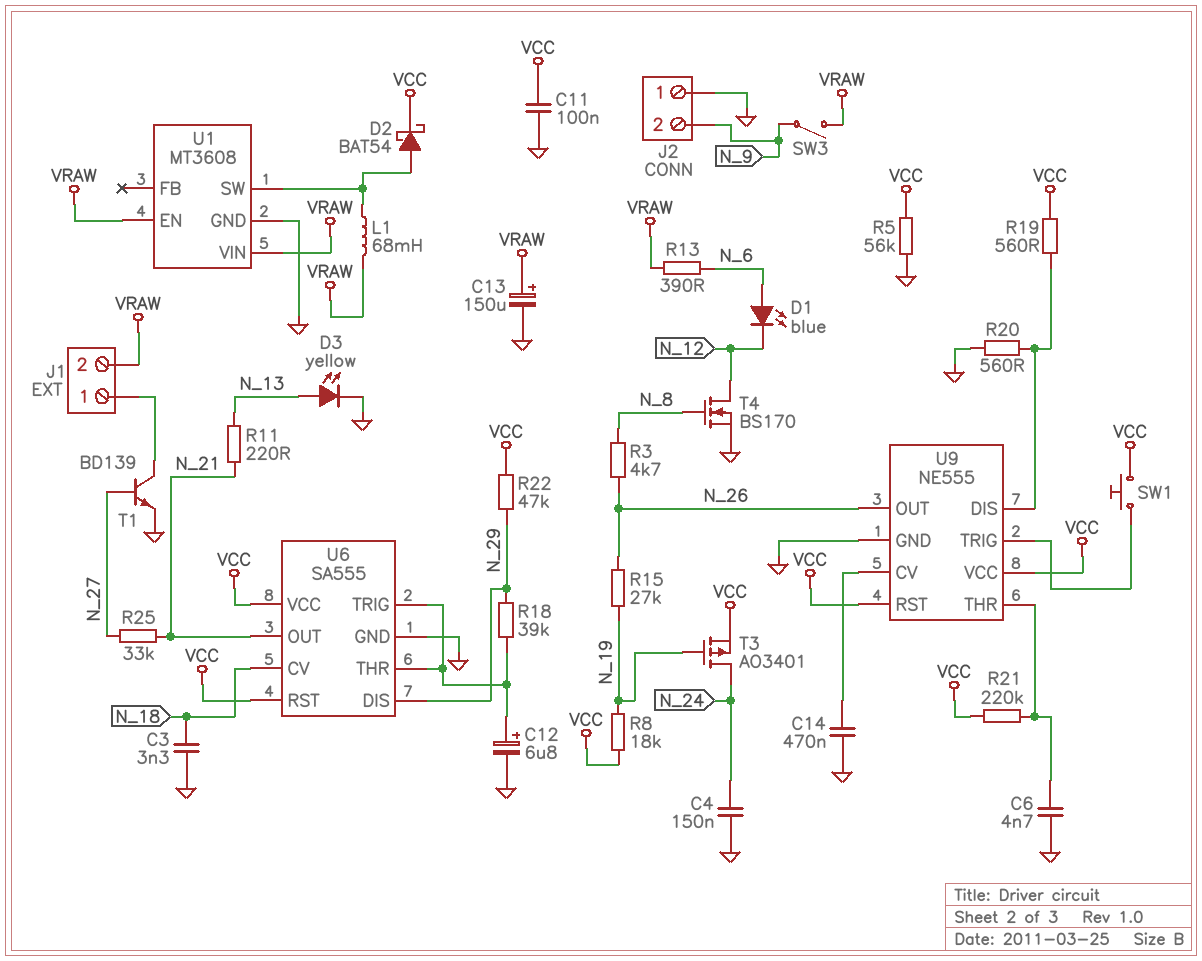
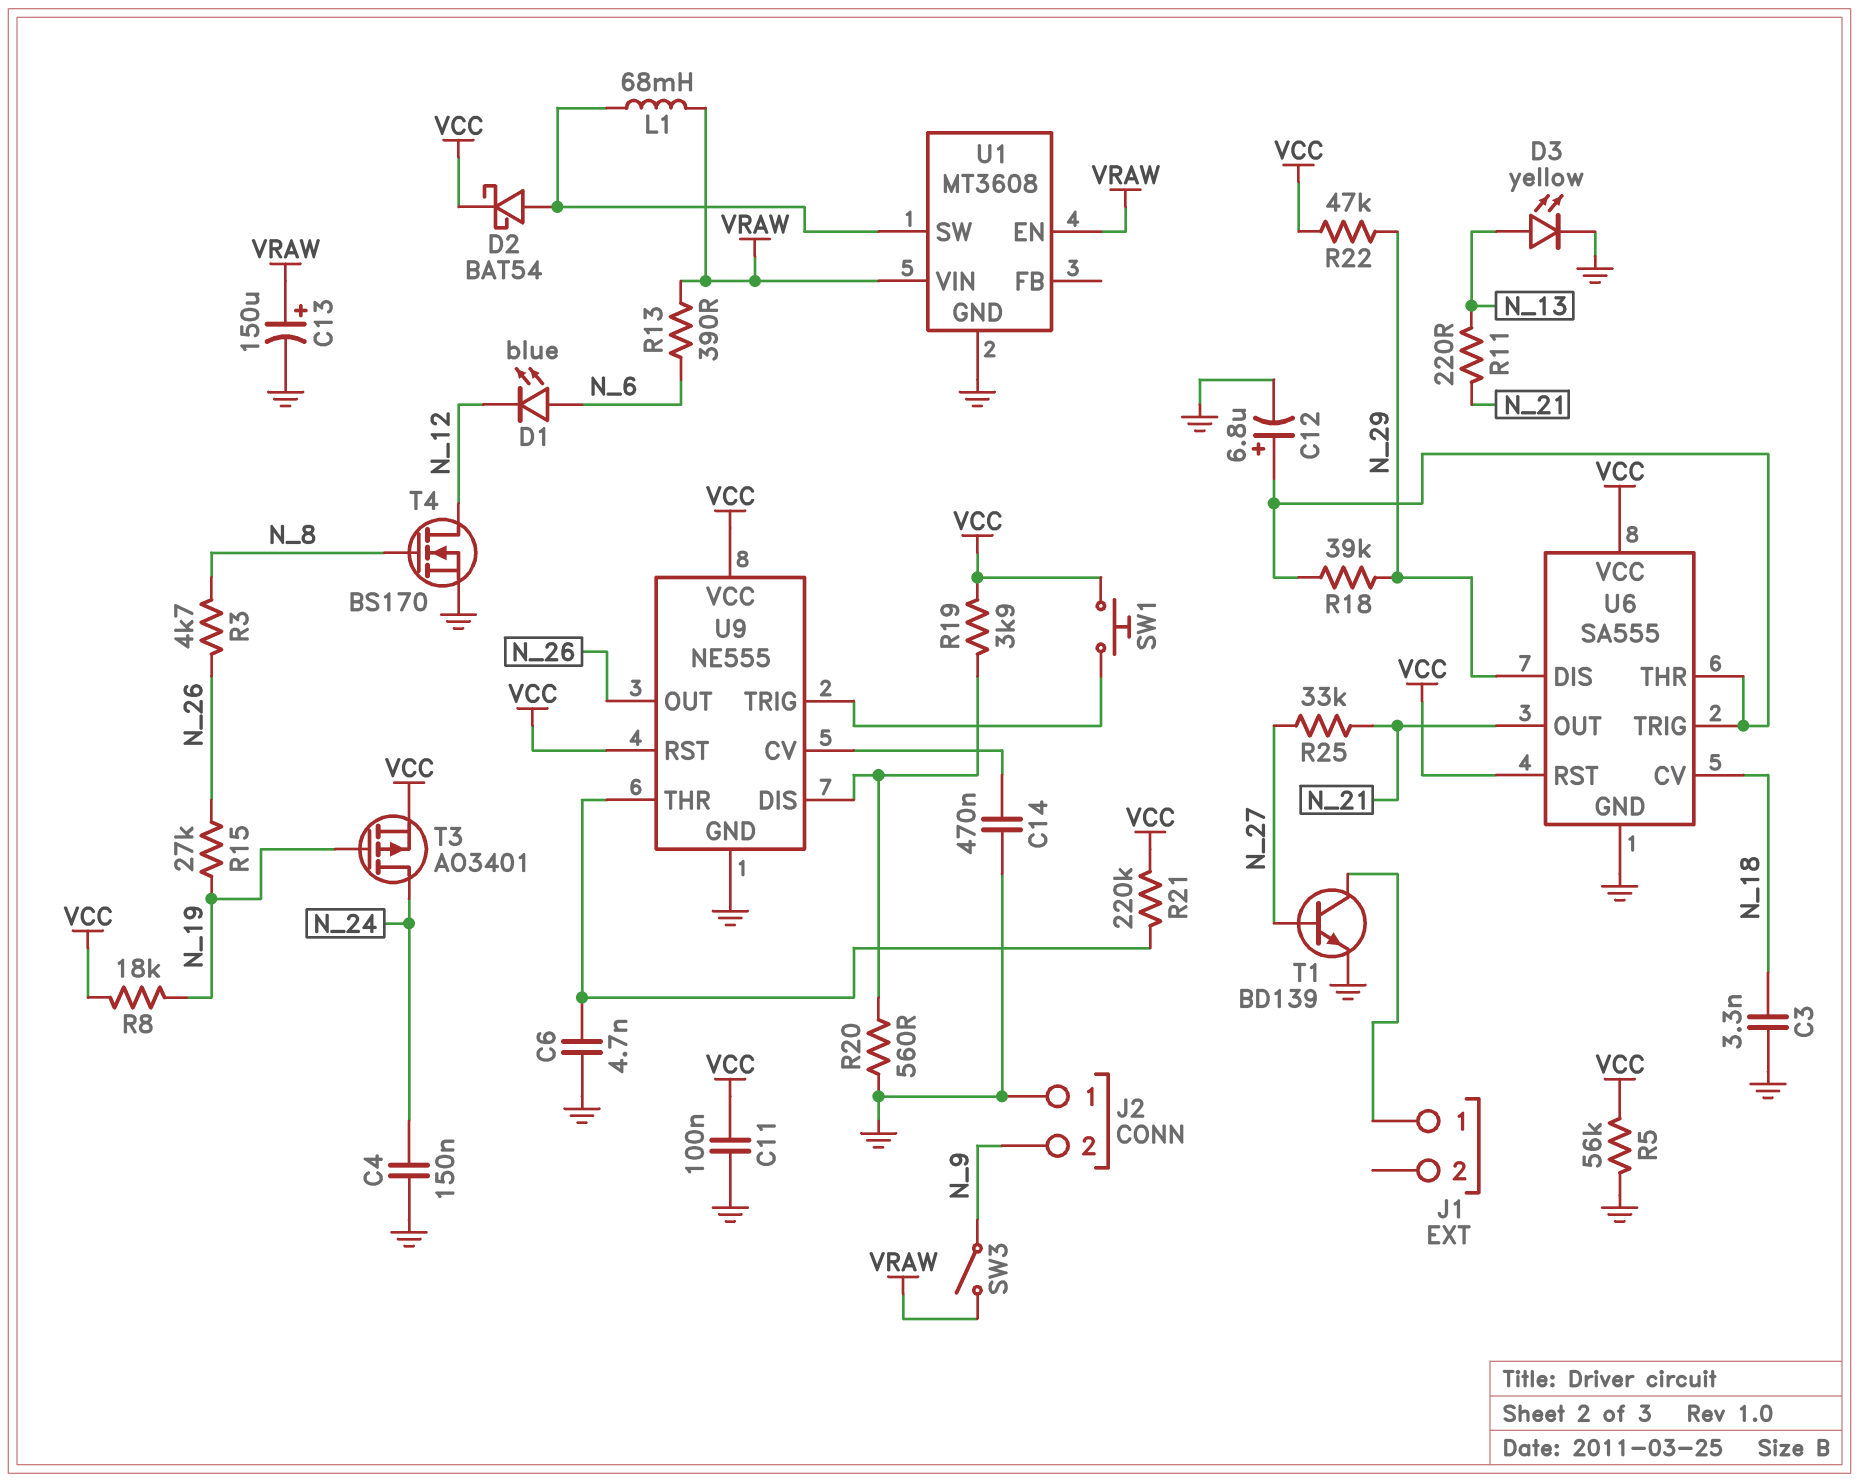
J1 pin 2: VRAW -> none
R19: 560 (U9/DIS, VCC) -> 3.9k (U9/DIS, VCC)

